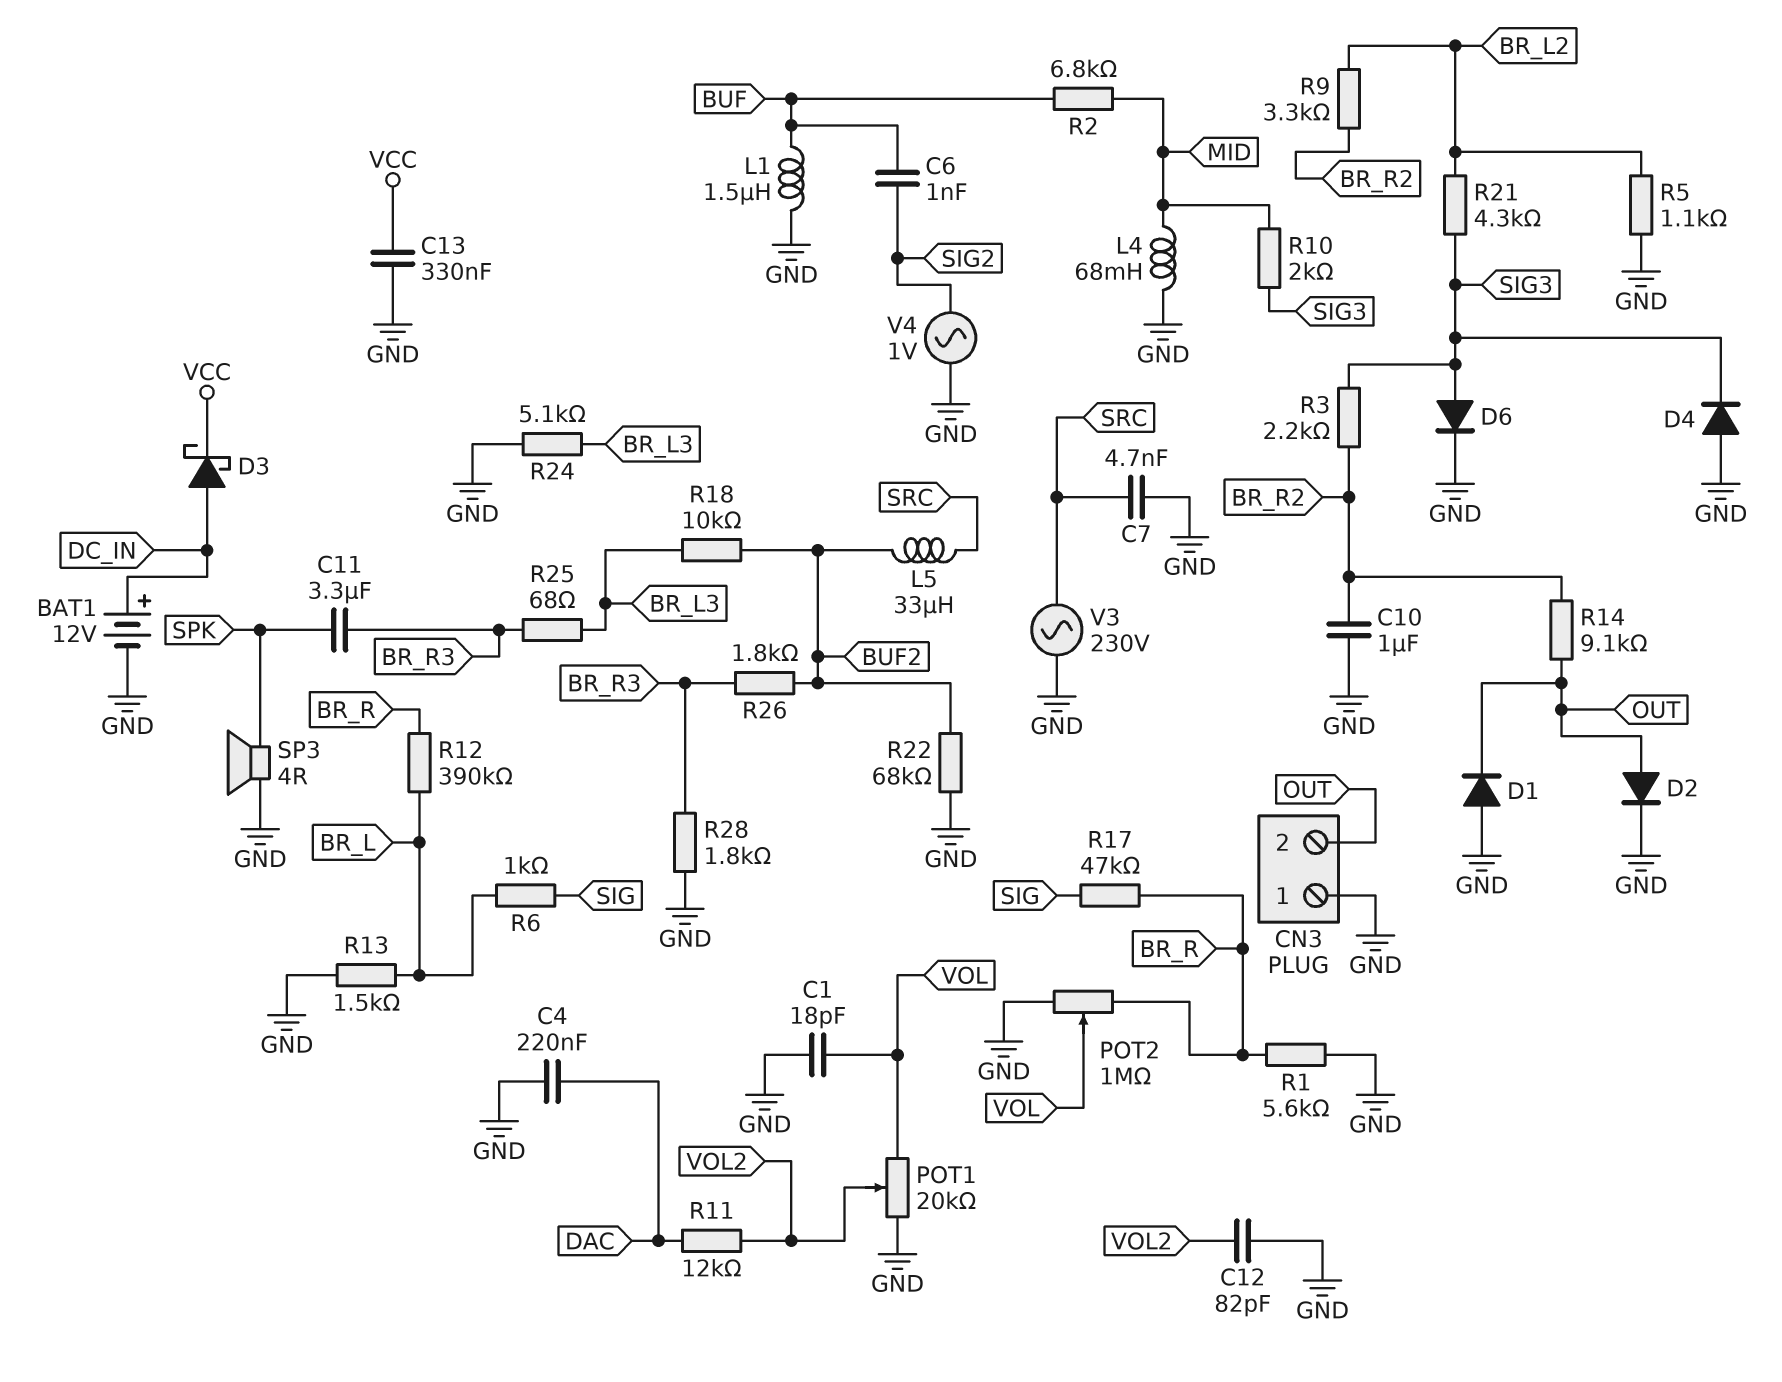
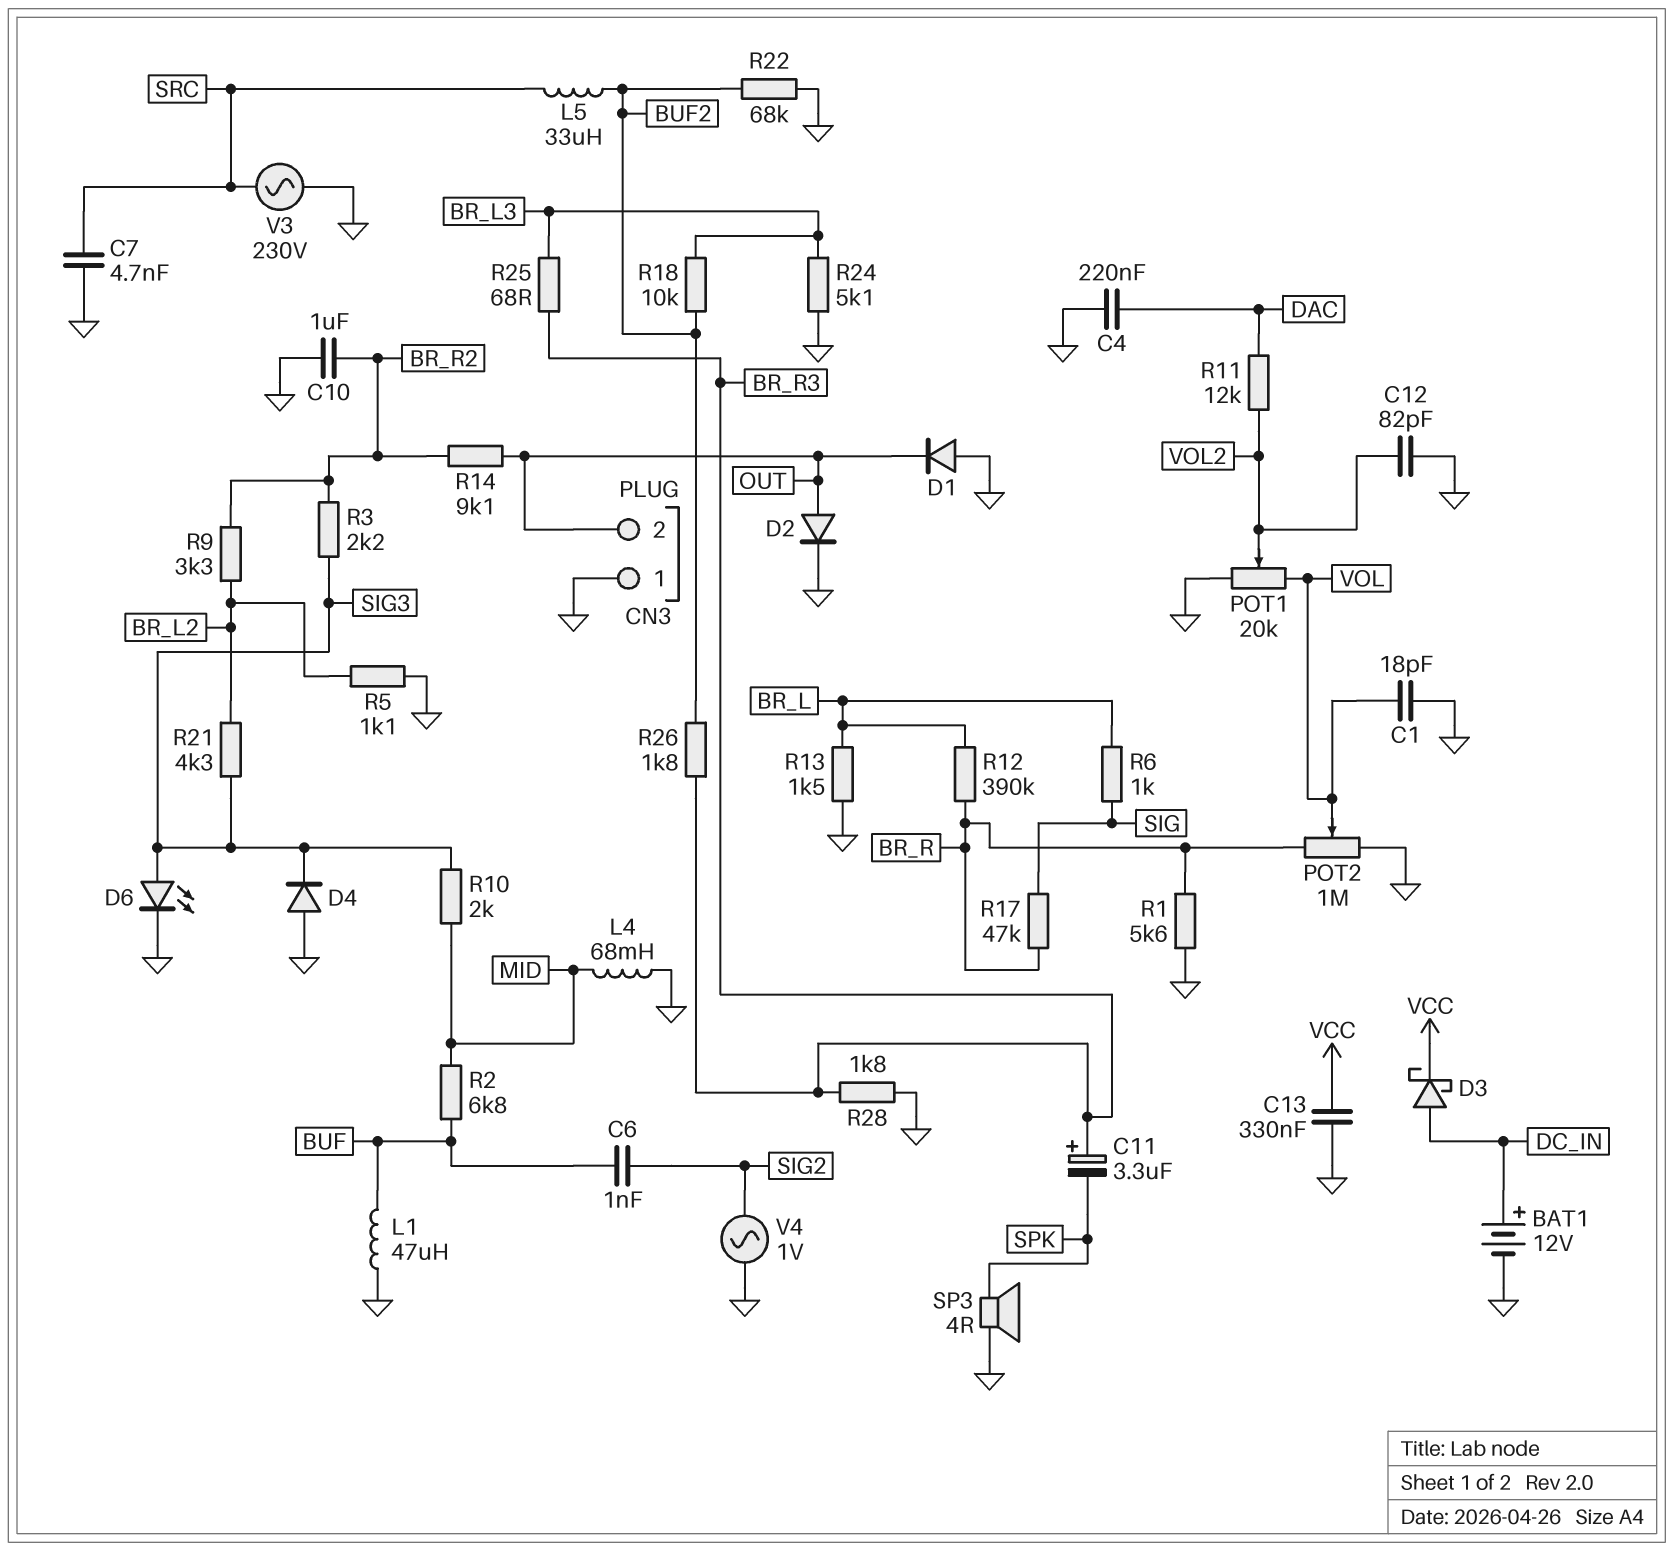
C11: 3.3uF (BR_R3, SPK) -> 3.3uF (plus BR_R3, minus SPK)
D6: diode (A SIG3, K GND) -> LED (A SIG3, K GND)
L1: 1.5uH (BUF, GND) -> 47uH (BUF, GND)

